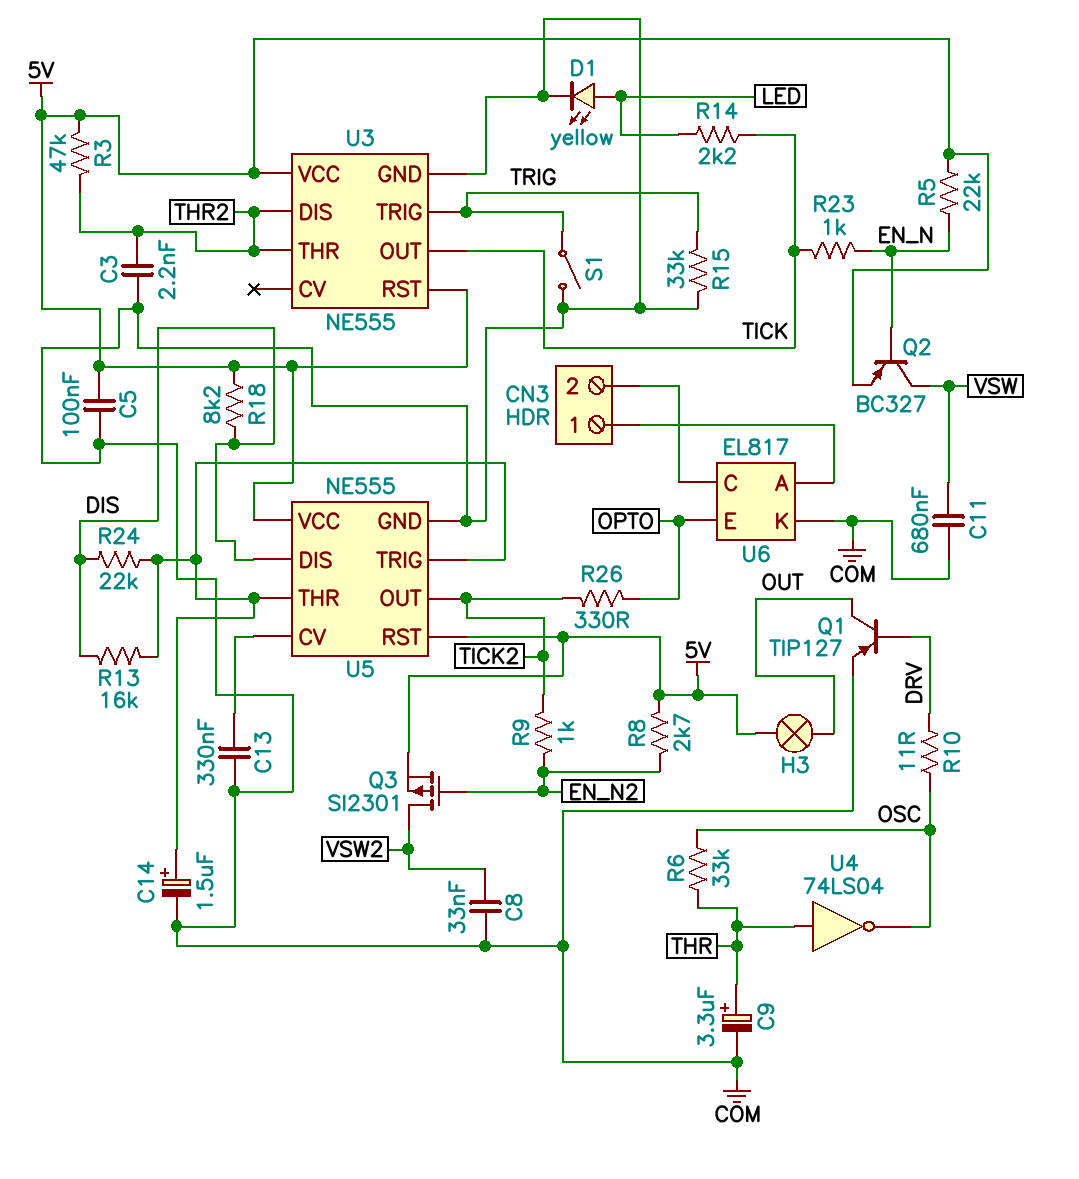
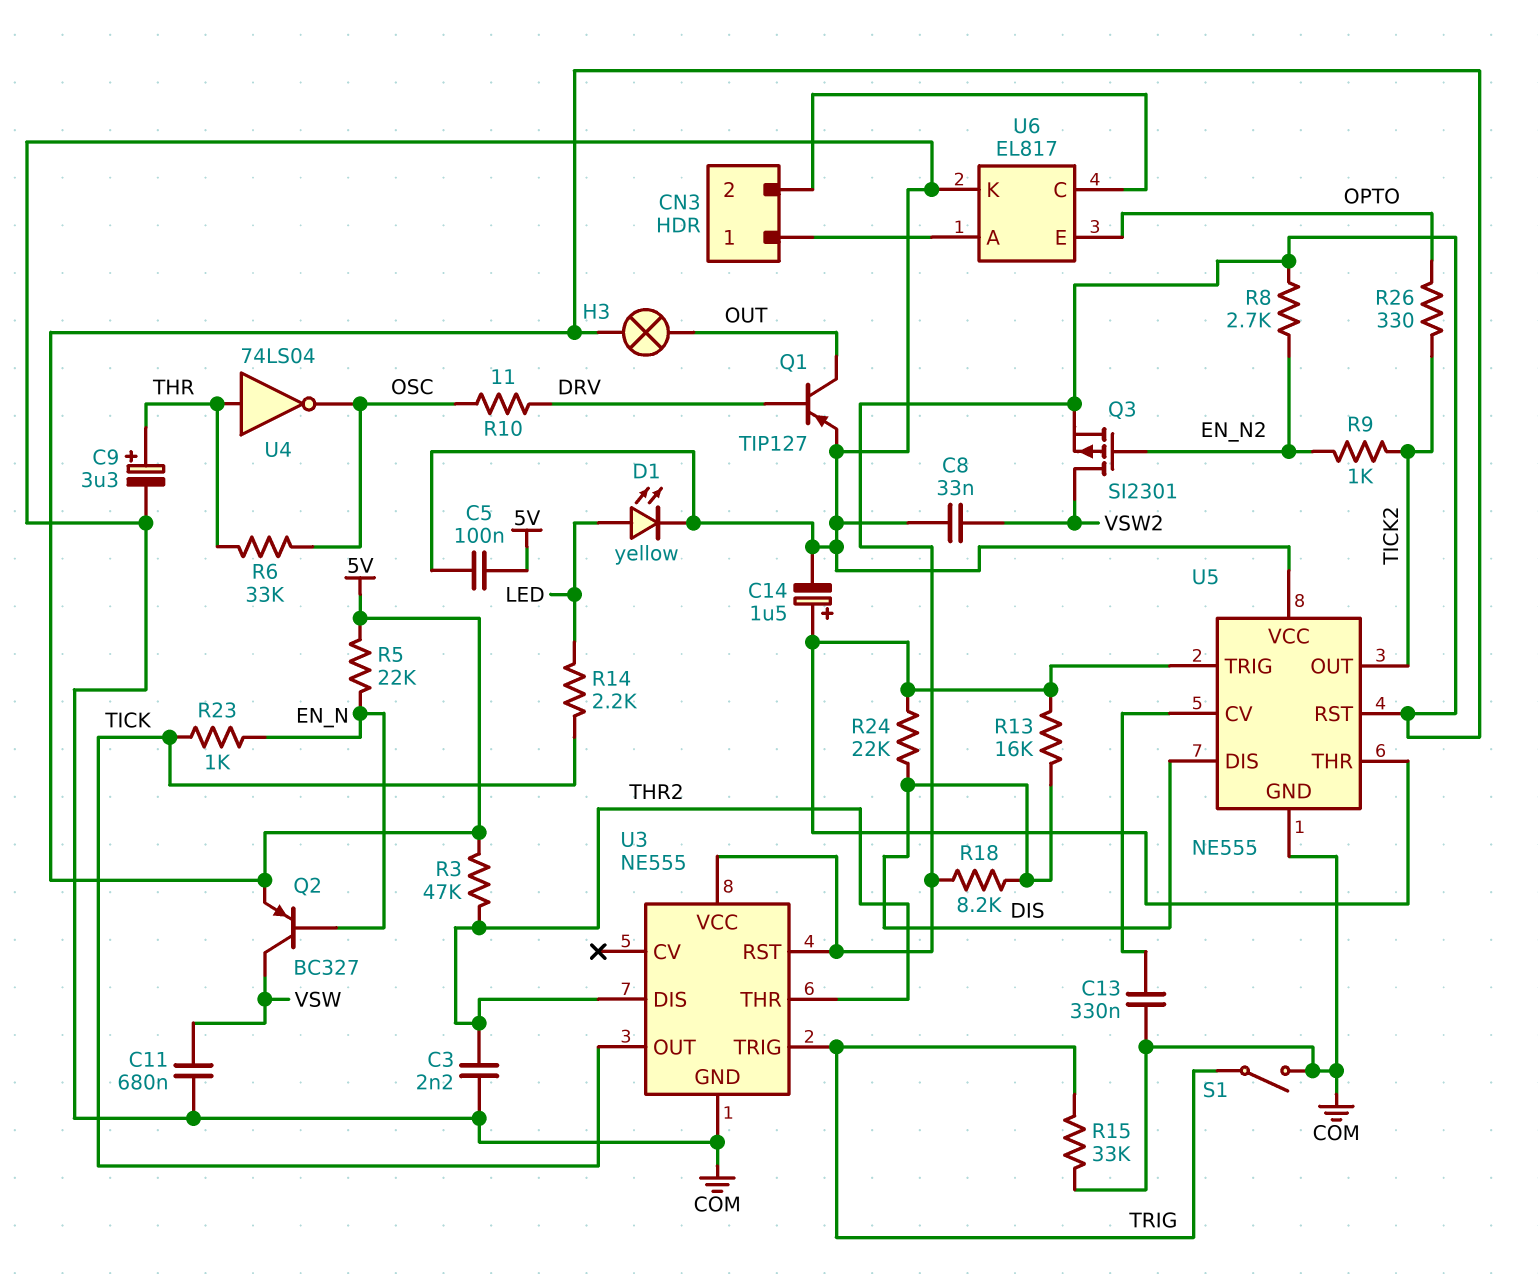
U5 pin VCC: 5V -> COM

